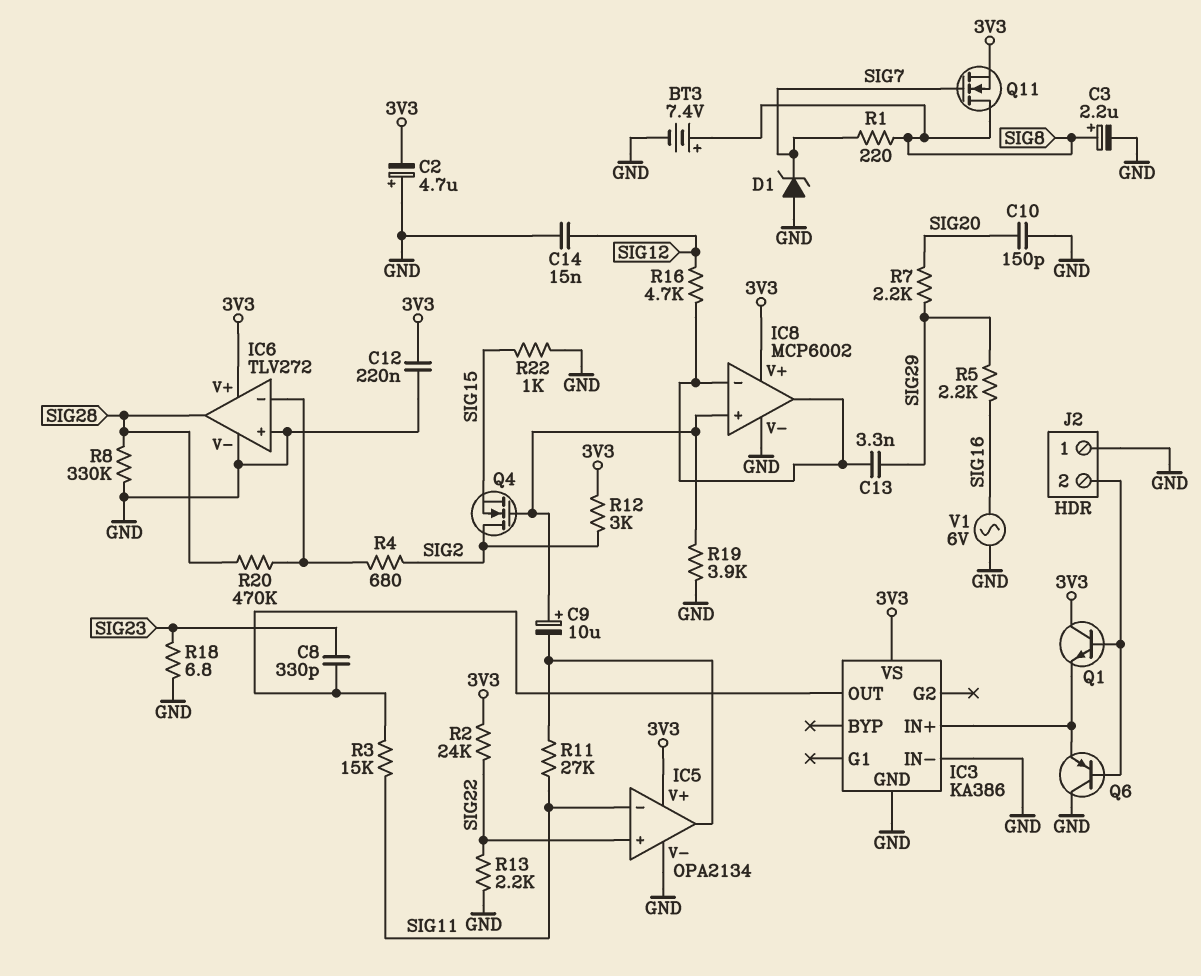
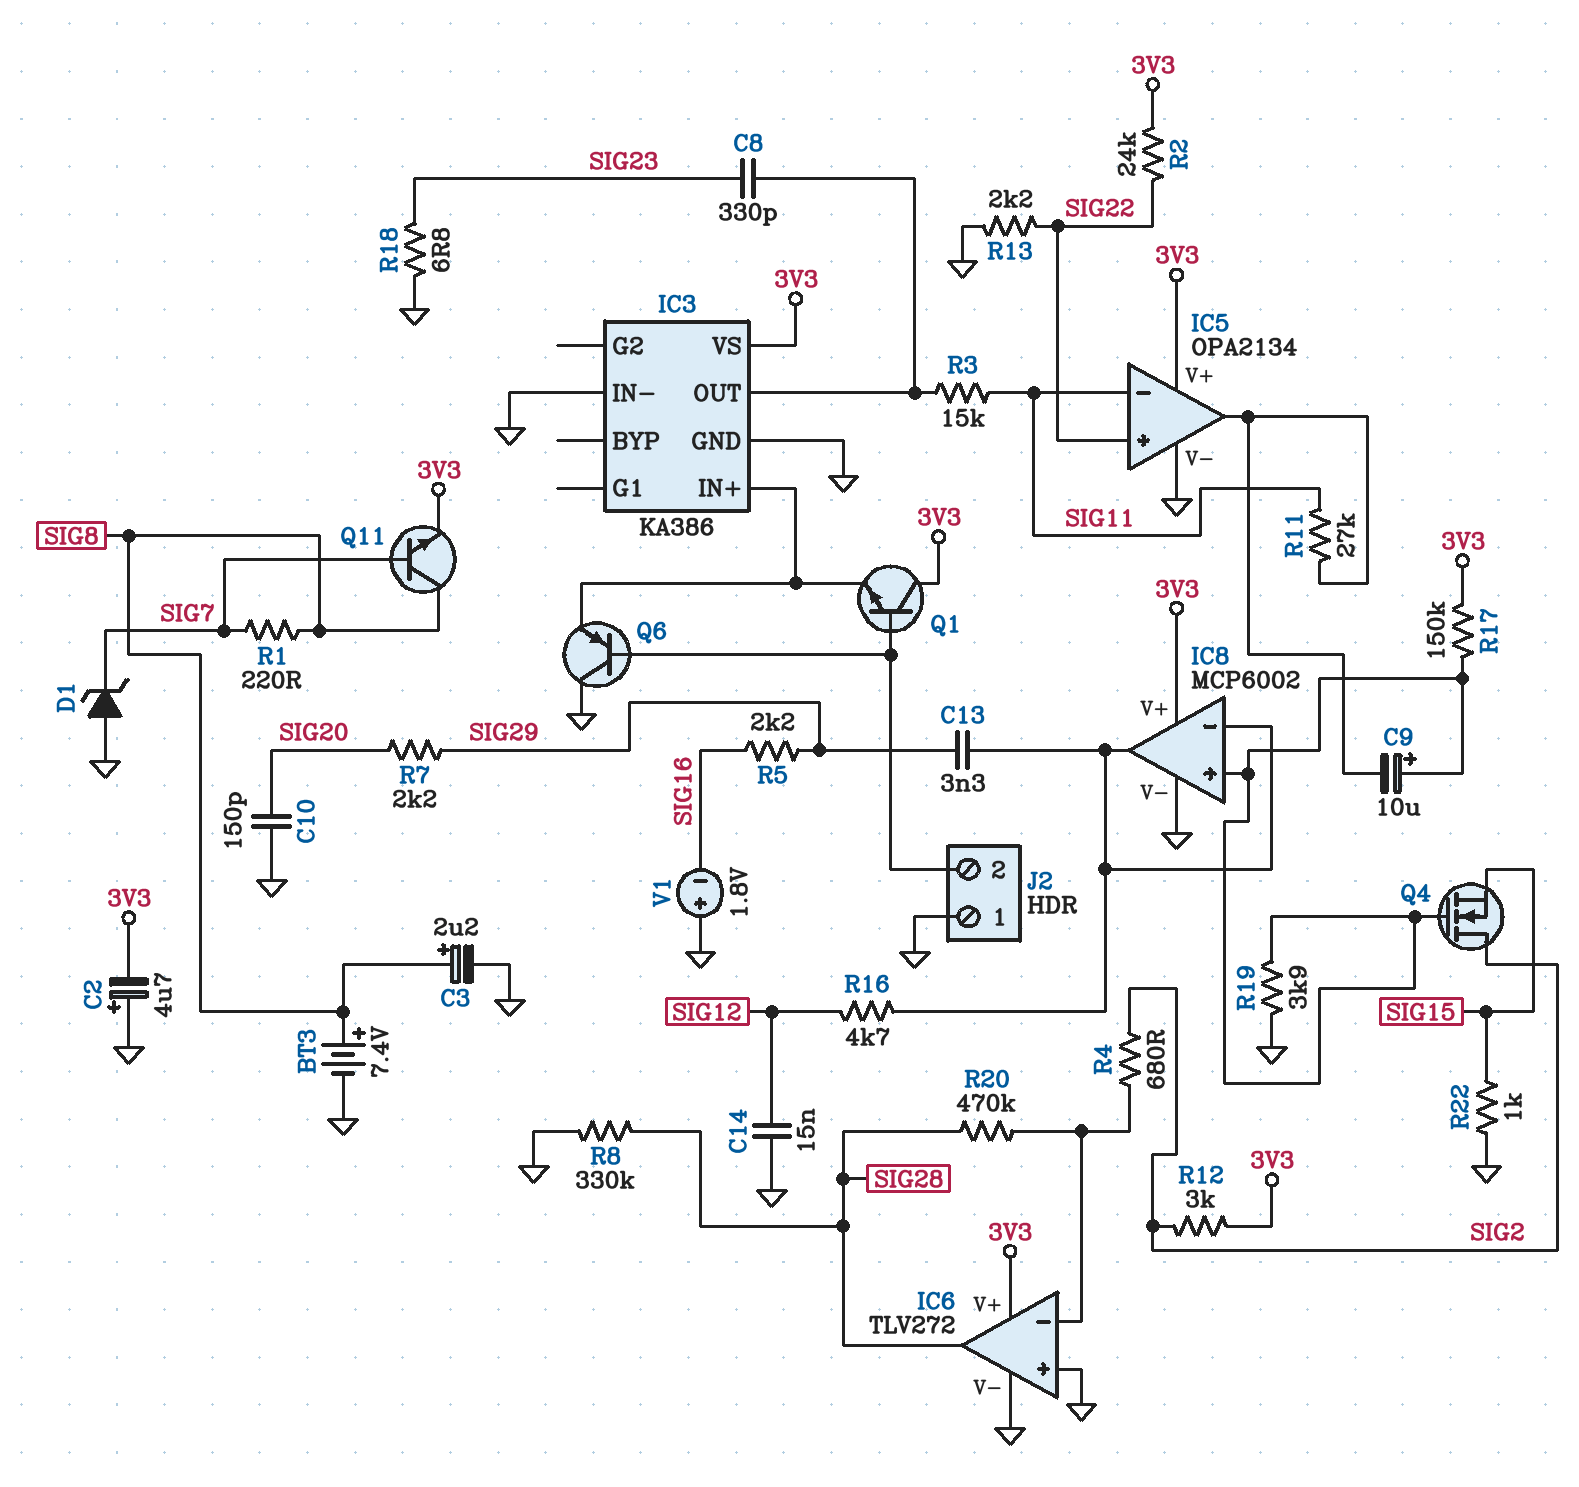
C12: 220nF (3V3, GND) -> none
Q11: NMOS (G SIG7, D SIG8, S 3V3) -> NPN (B SIG7, C SIG8, E 3V3)
R17: none -> 150k (3V3, IC8/in+)
V1: AC 6V (GND, SIG16) -> 1.8V (plus GND, minus SIG16)

